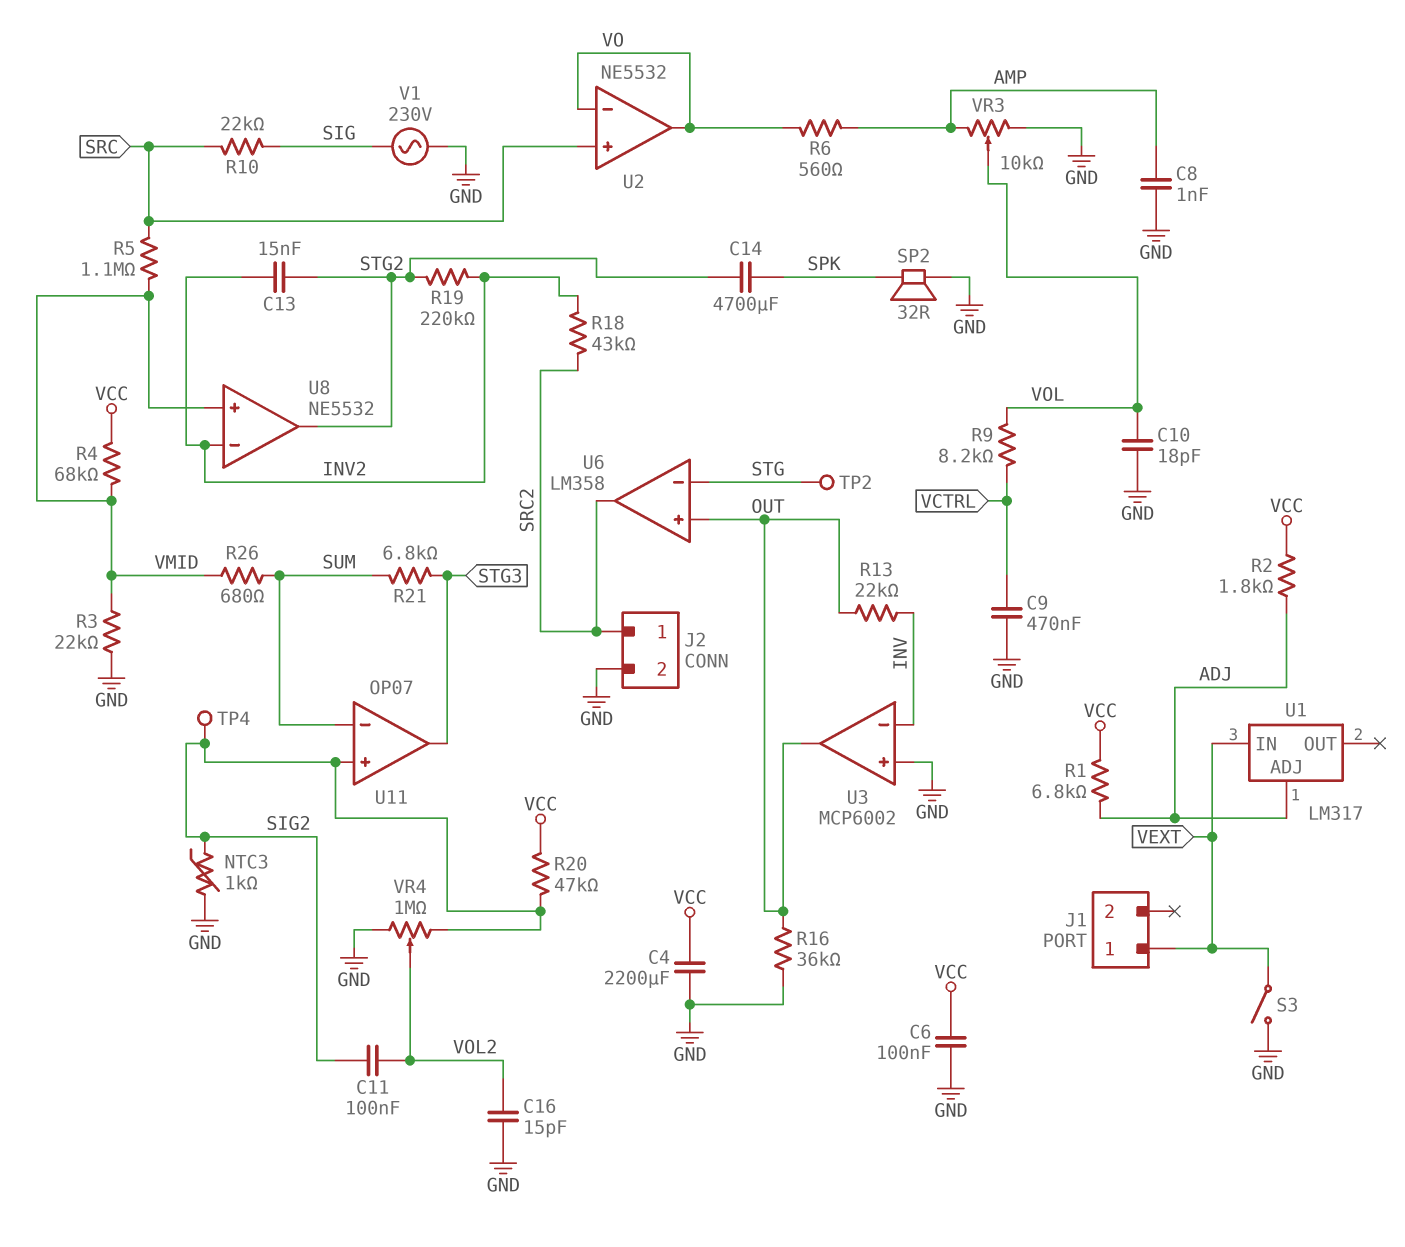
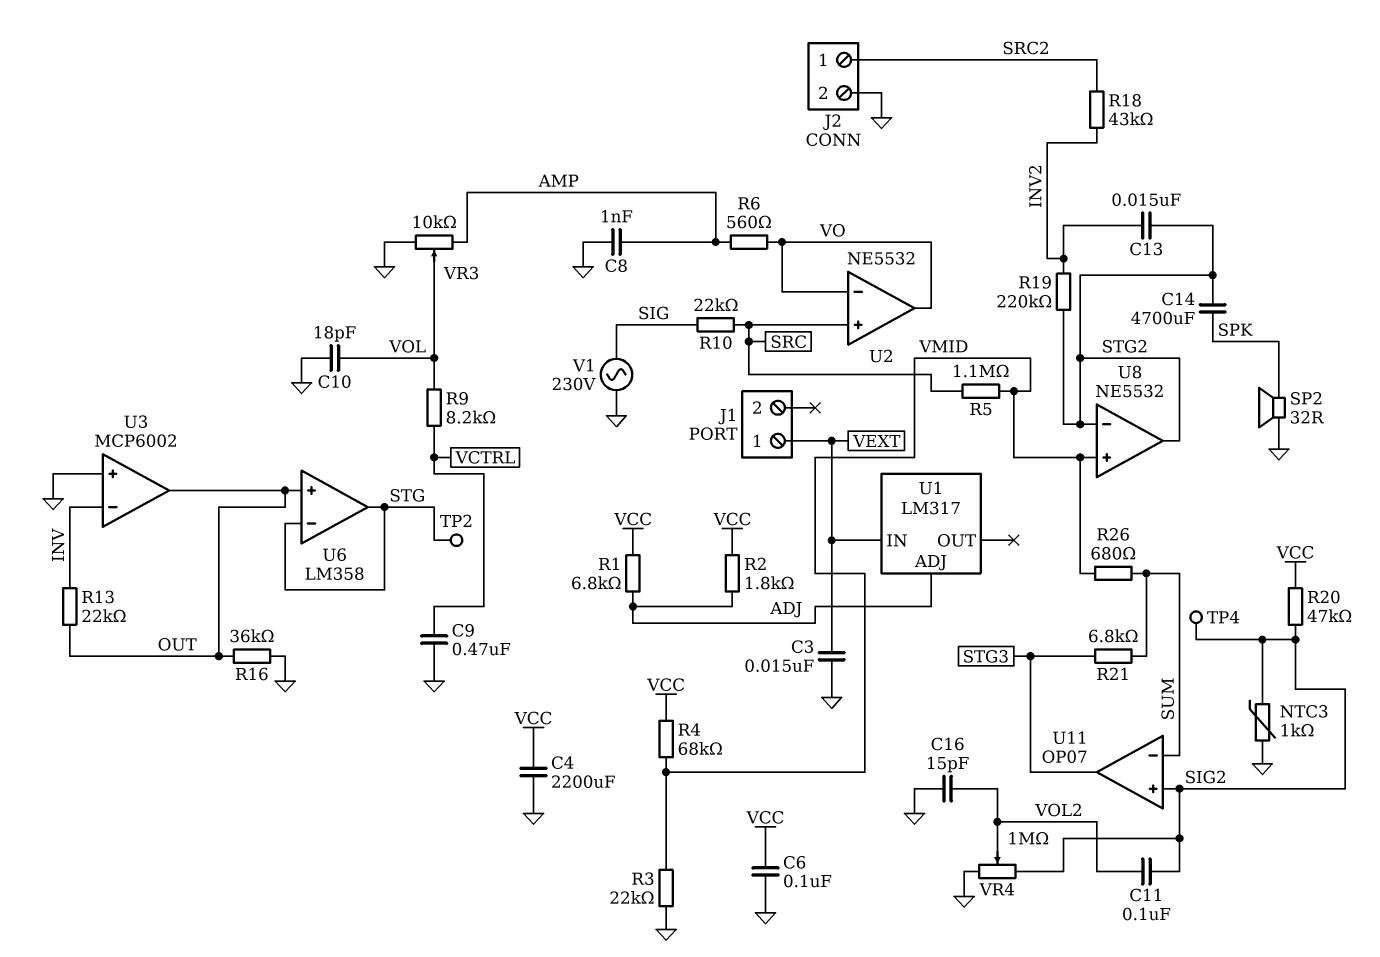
C3: none -> 15nF (GND, VEXT)
S3: switch (GND, VEXT) -> none
U6 pin out: SRC2 -> STG
U8 pin in-: INV2 -> STG2

